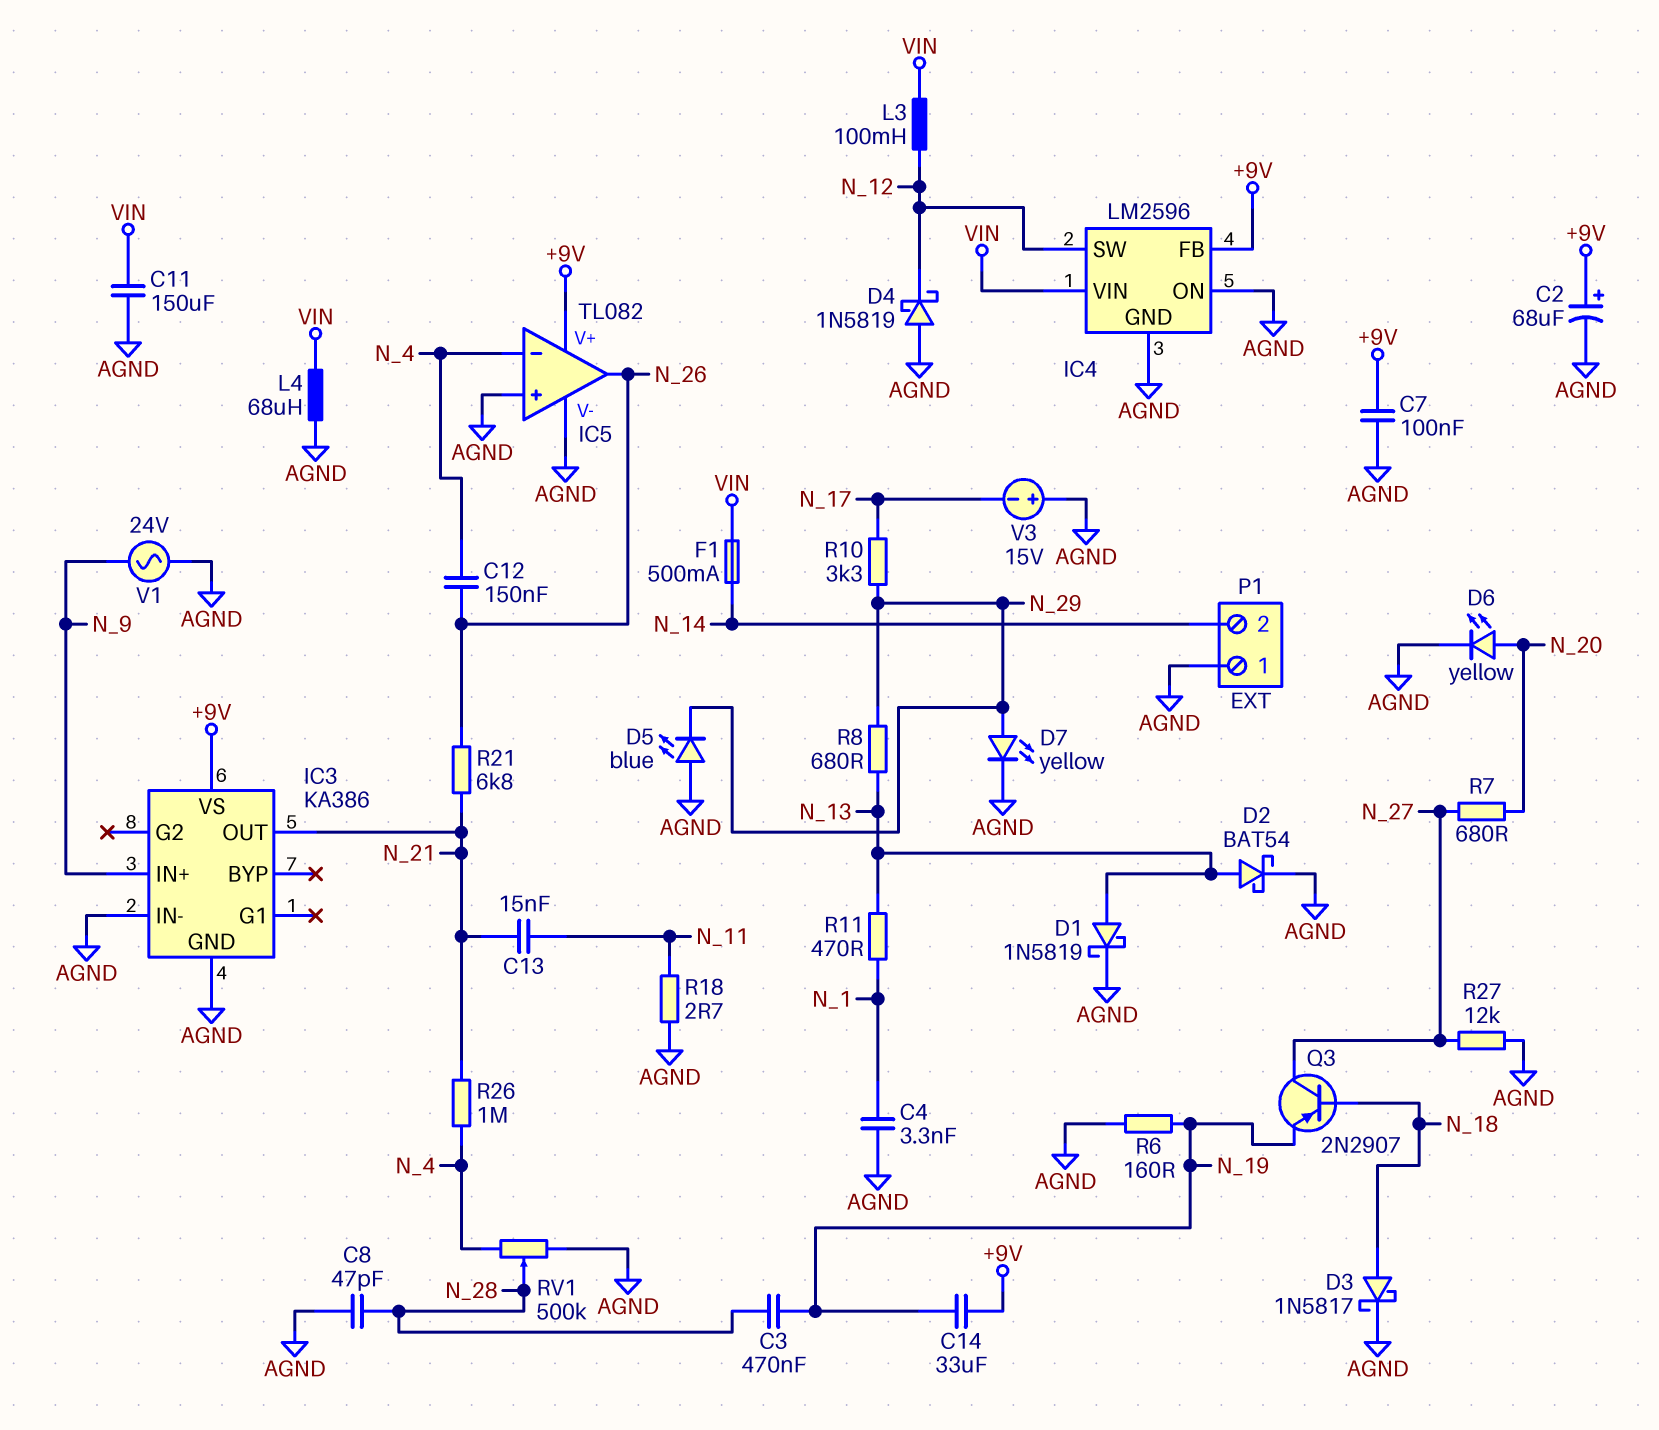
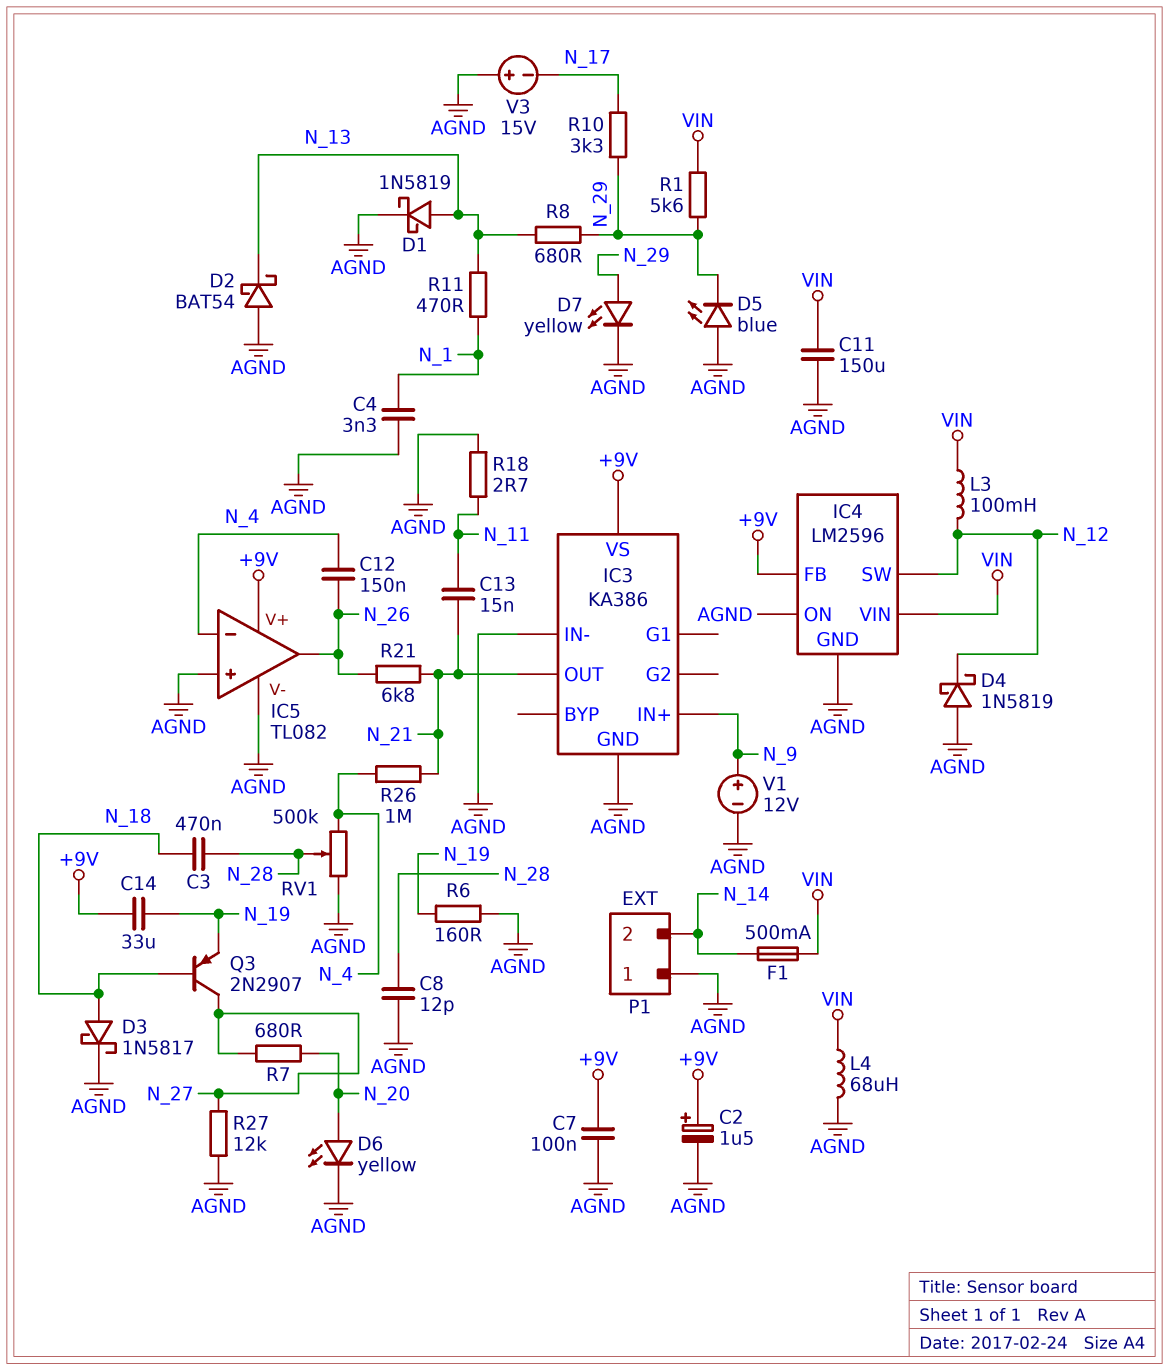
C2: 68uF (plus +9V, minus AGND) -> 1.5uF (plus +9V, minus AGND)
C3: 470nF (N_19, N_28) -> 470nF (N_18, N_28)
C8: 47pF (AGND, N_28) -> 12pF (AGND, N_28)
D2: schottky BAT54 (A N_13, K AGND) -> schottky BAT54 (A AGND, K N_13)
R1: none -> 5.6k (N_29, VIN)
V1: AC 24V (AGND, N_9) -> 12V (plus N_9, minus AGND)

